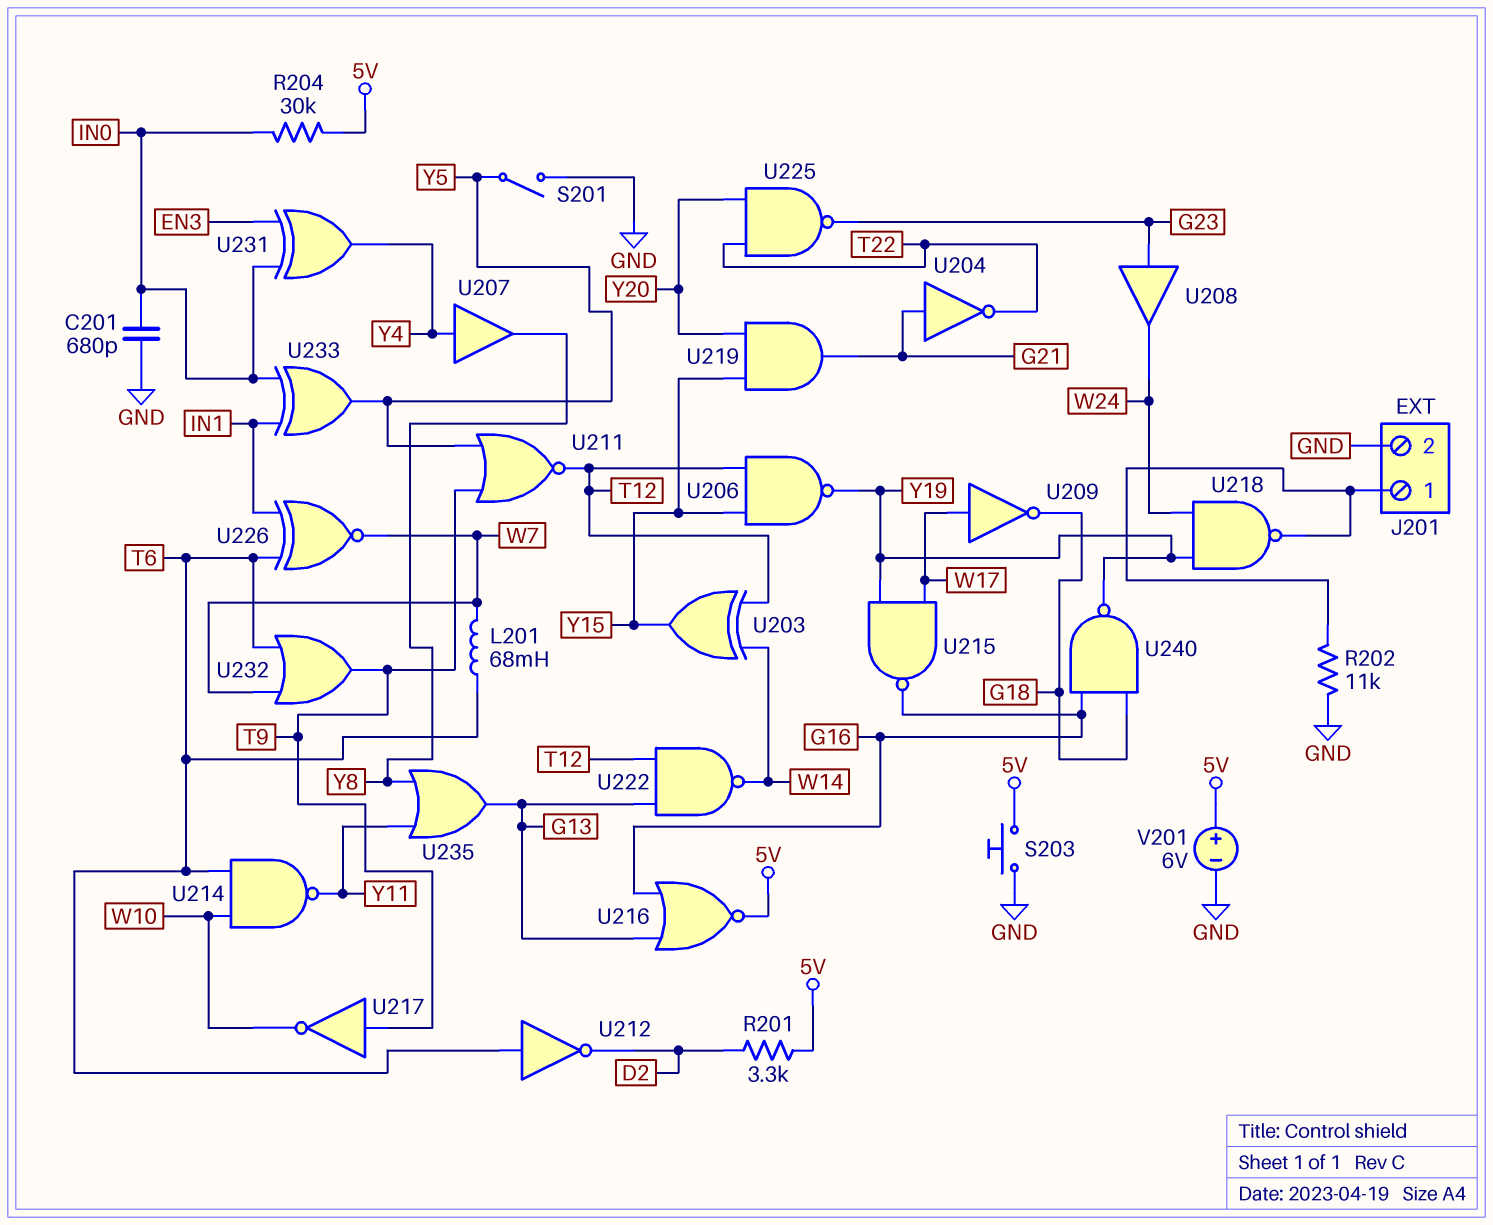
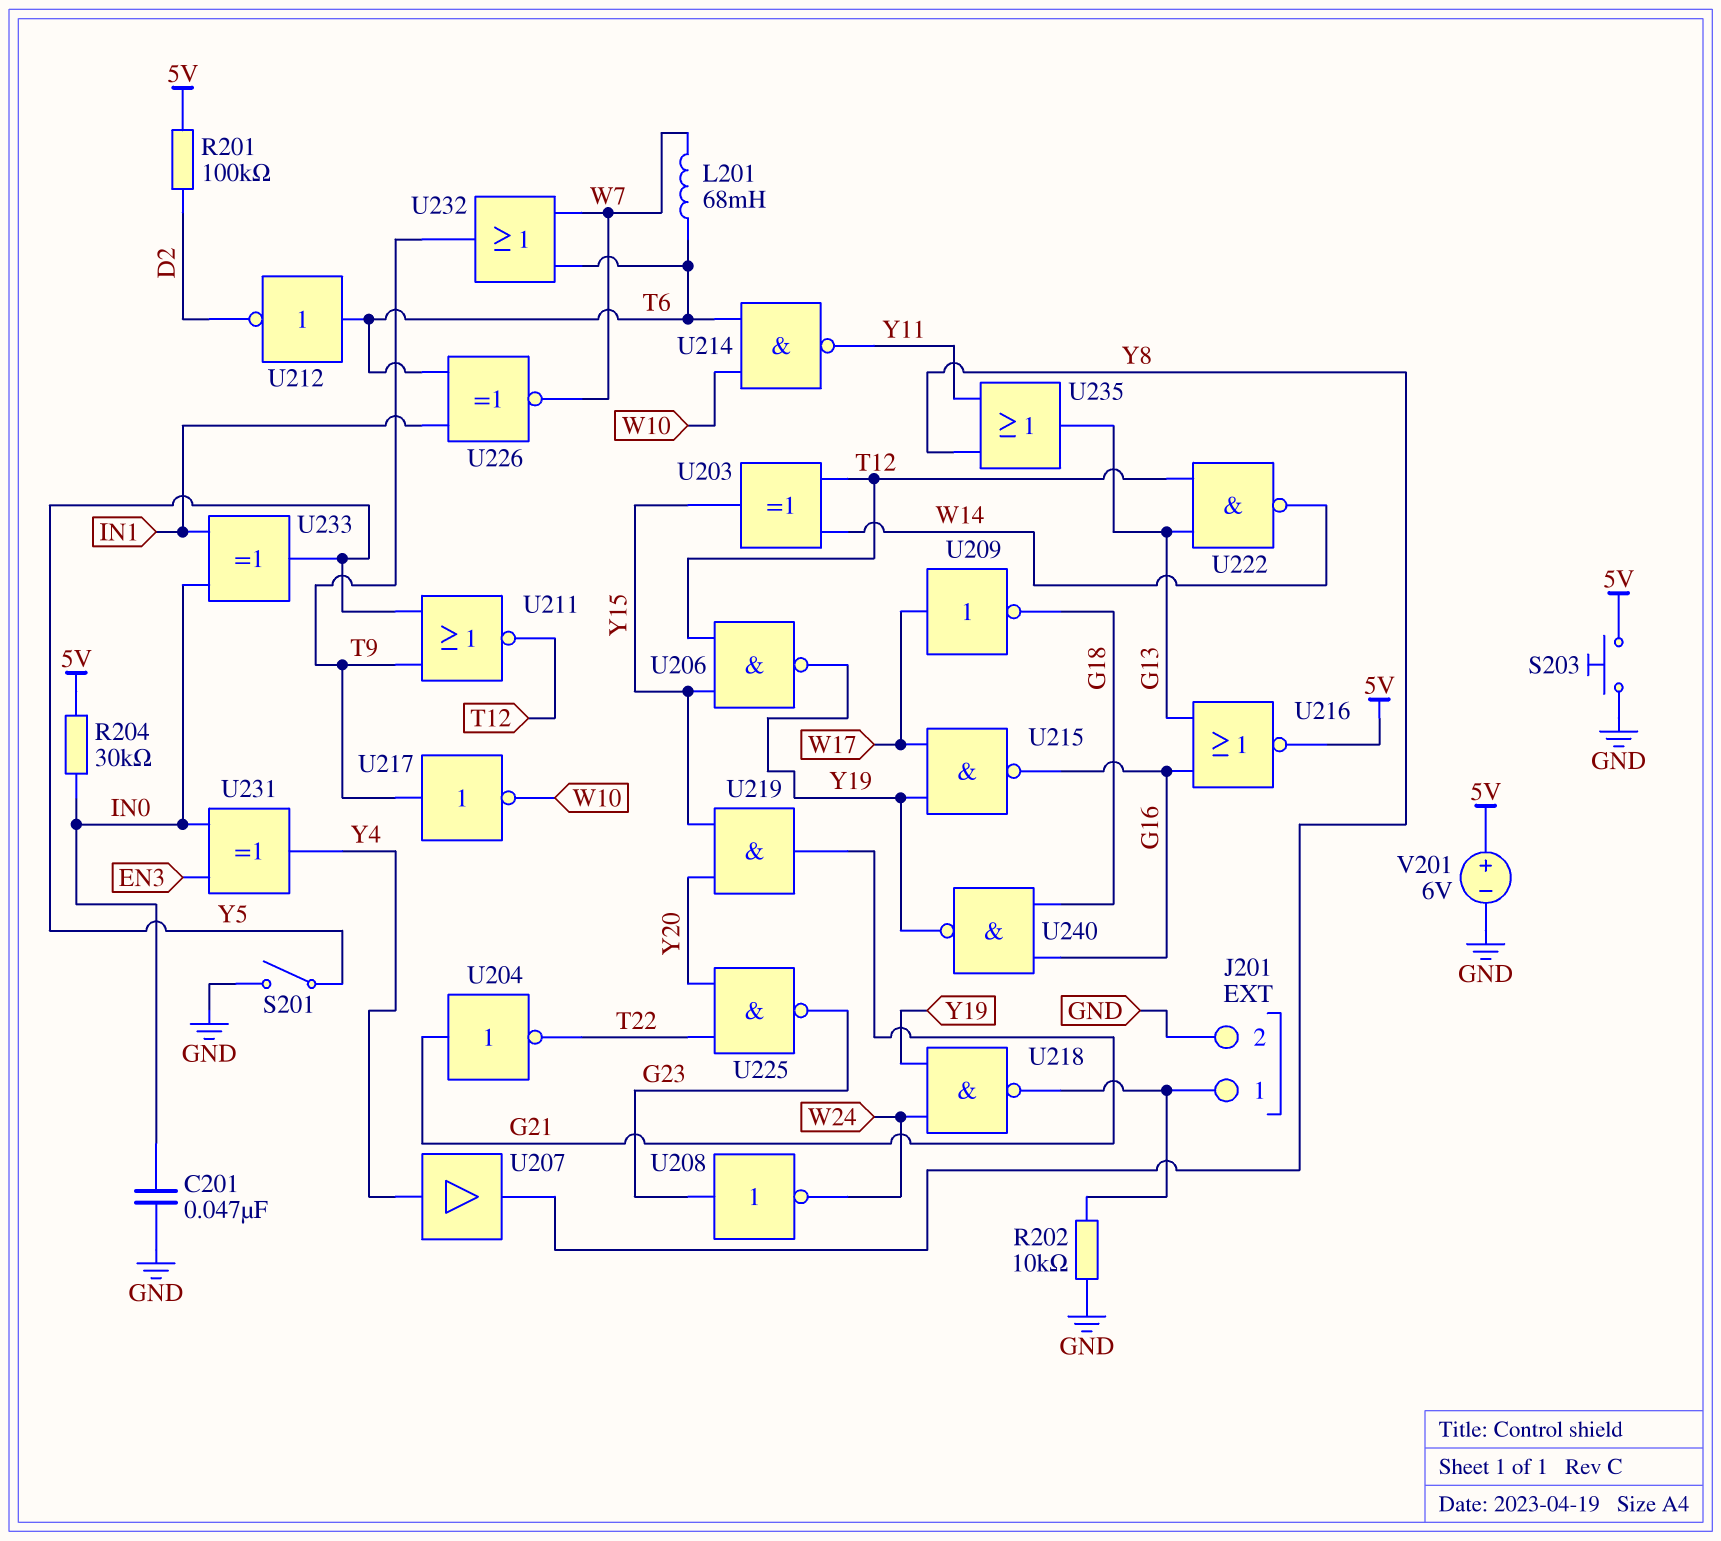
C201: 680pF (GND, IN0) -> 47nF (GND, IN0)
R201: 3.3k (5V, D2) -> 100k (5V, D2)
R202: 11k (GND, J201/1) -> 10k (GND, J201/1)
U208: buffer (in G23, out W24) -> NOT (in G23, out W24)

